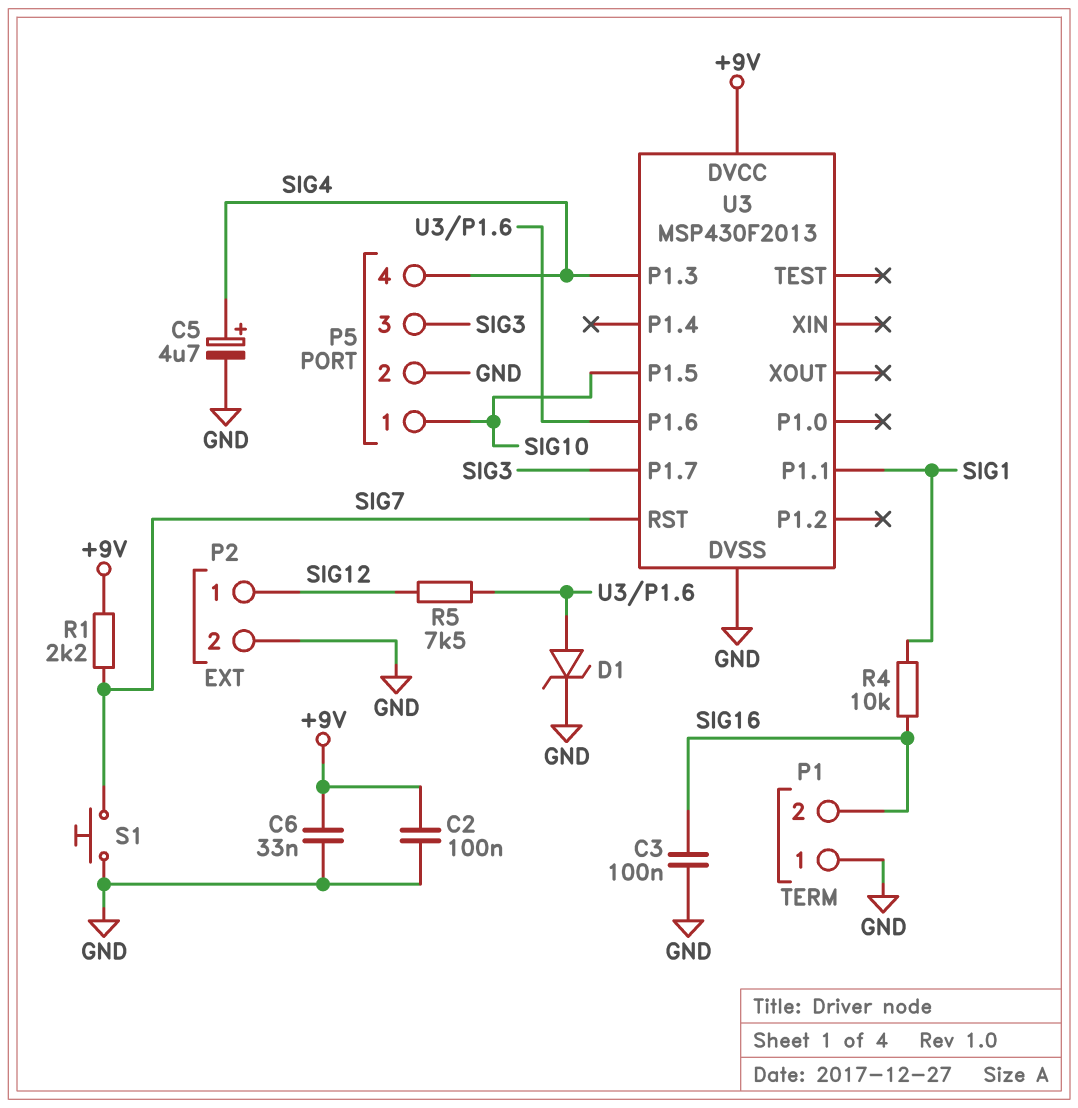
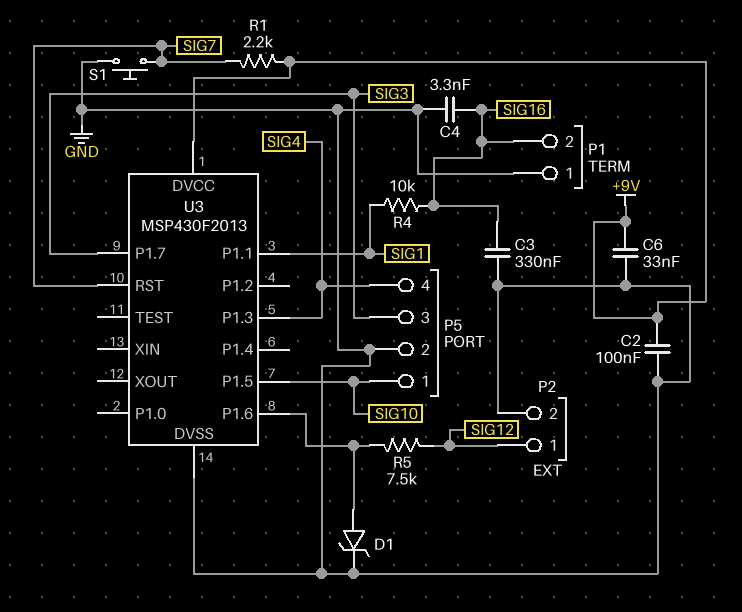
C3: 100nF (GND, SIG16) -> 330nF (GND, SIG16)
C4: none -> 3.3nF (GND, SIG16)
C5: 4.7uF (plus SIG4, minus GND) -> none

